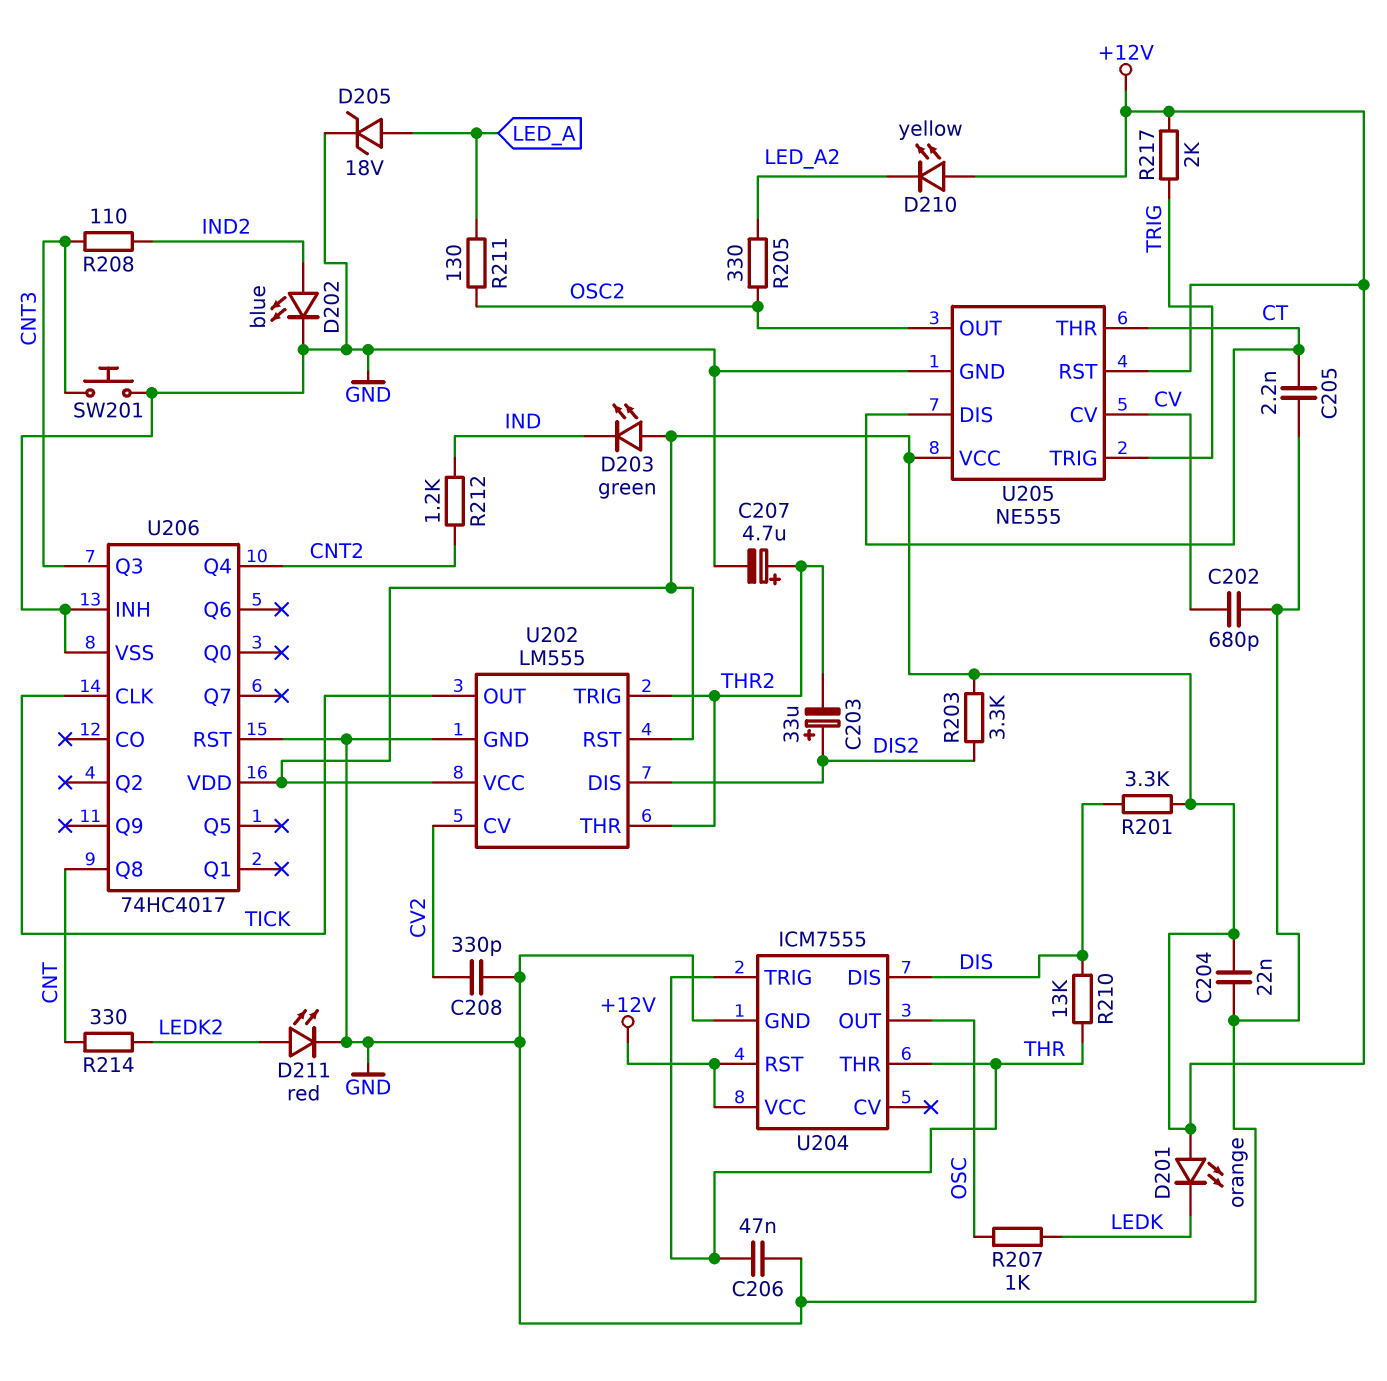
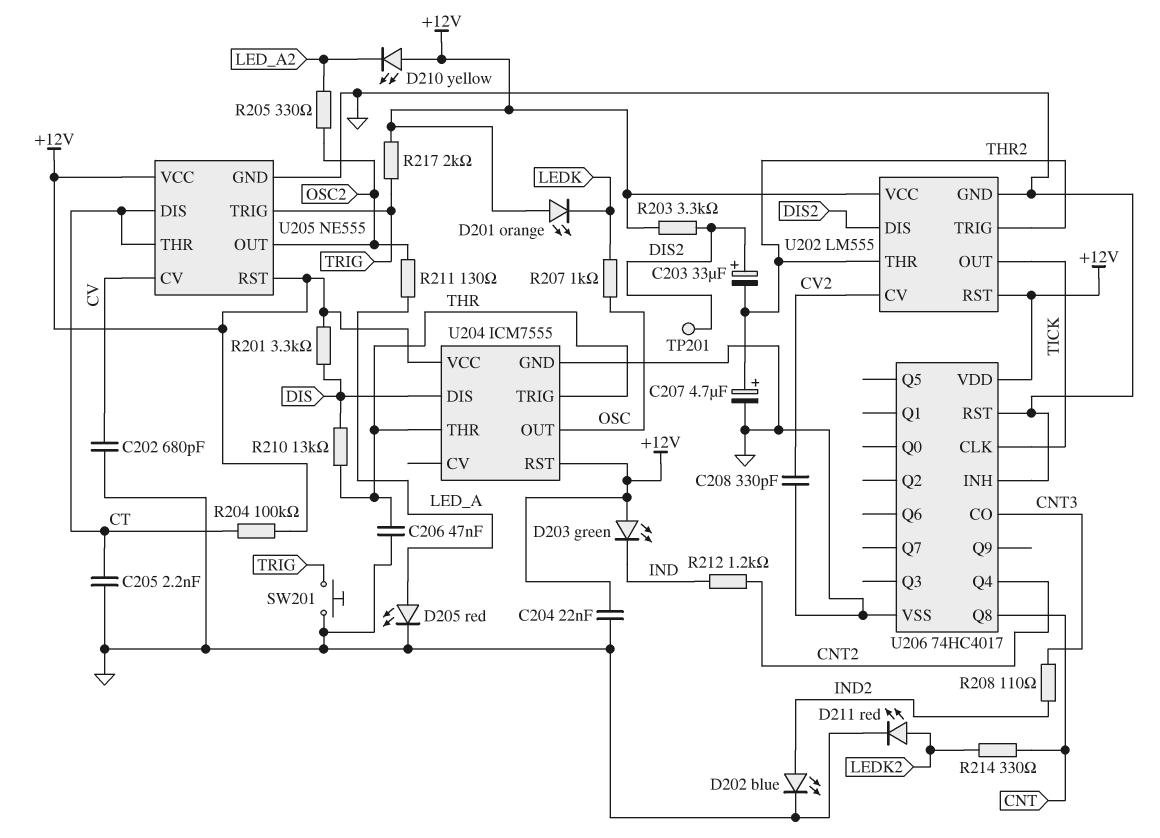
D205: zener 18V (A LED_A, K GND) -> LED red (A LED_A, K GND)
R204: none -> 100k (+12V, CT)
SW201: button (CNT3, GND) -> button (GND, TRIG)
TP201: none -> test point (DIS2)
U206 pin CO: none -> CNT3
U206 pin Q3: CNT3 -> none

